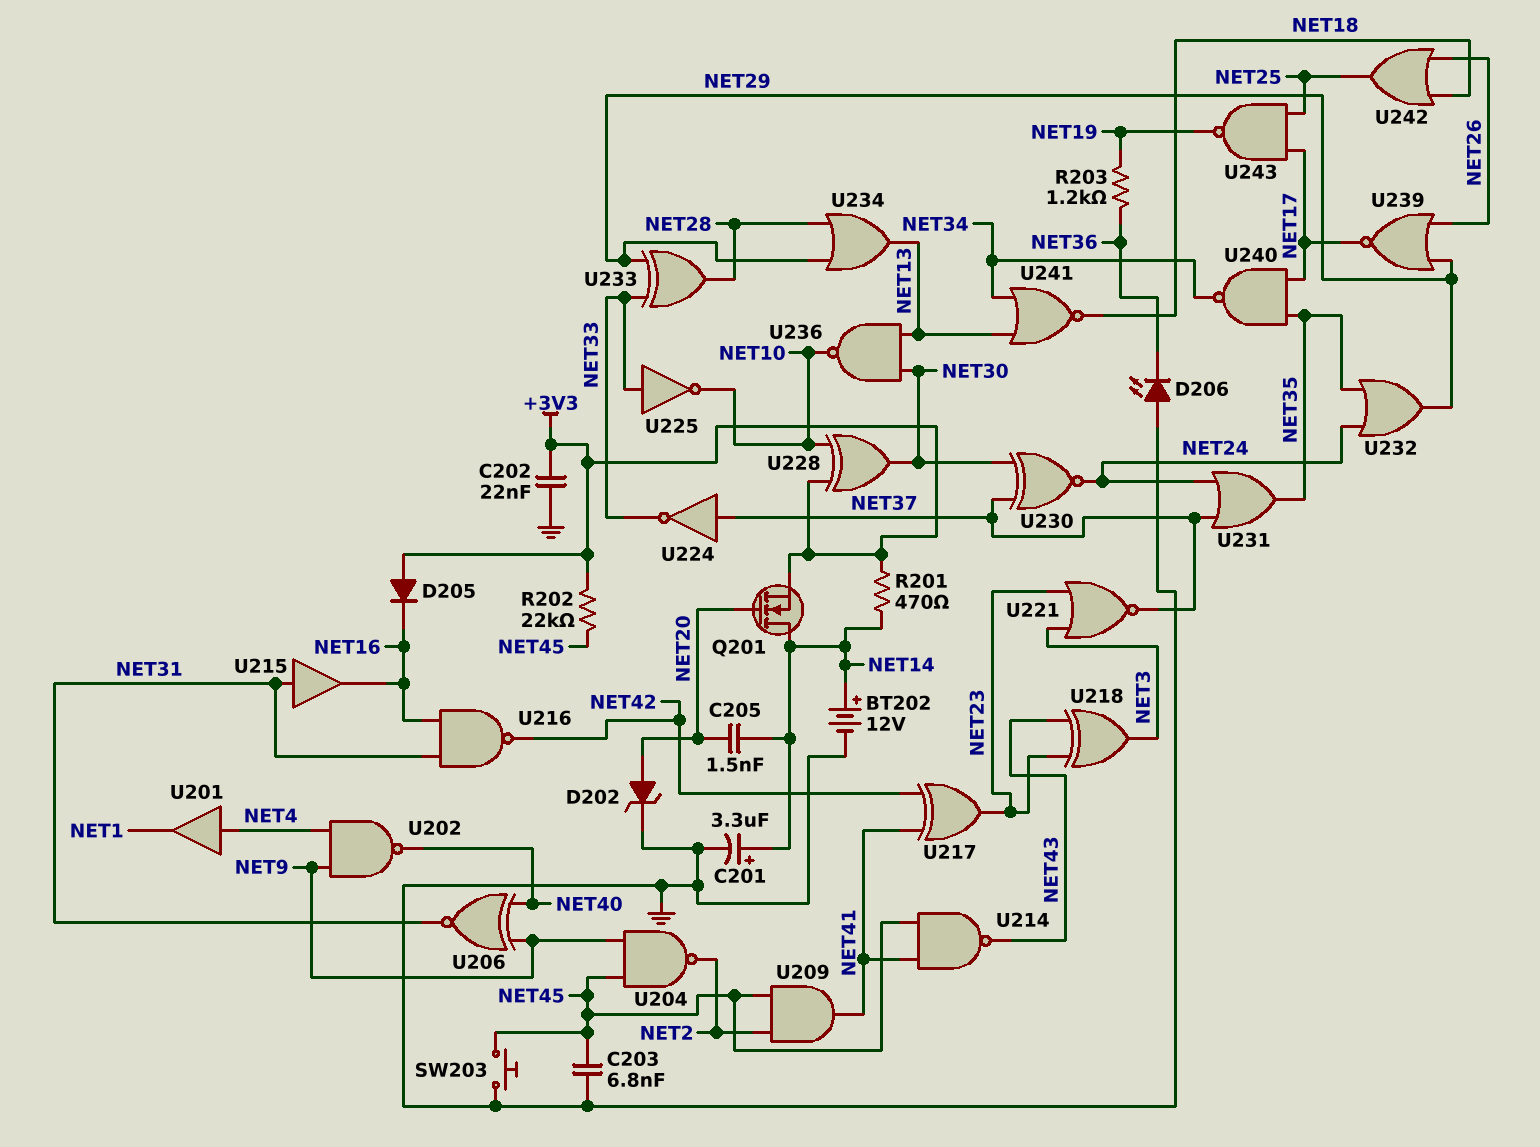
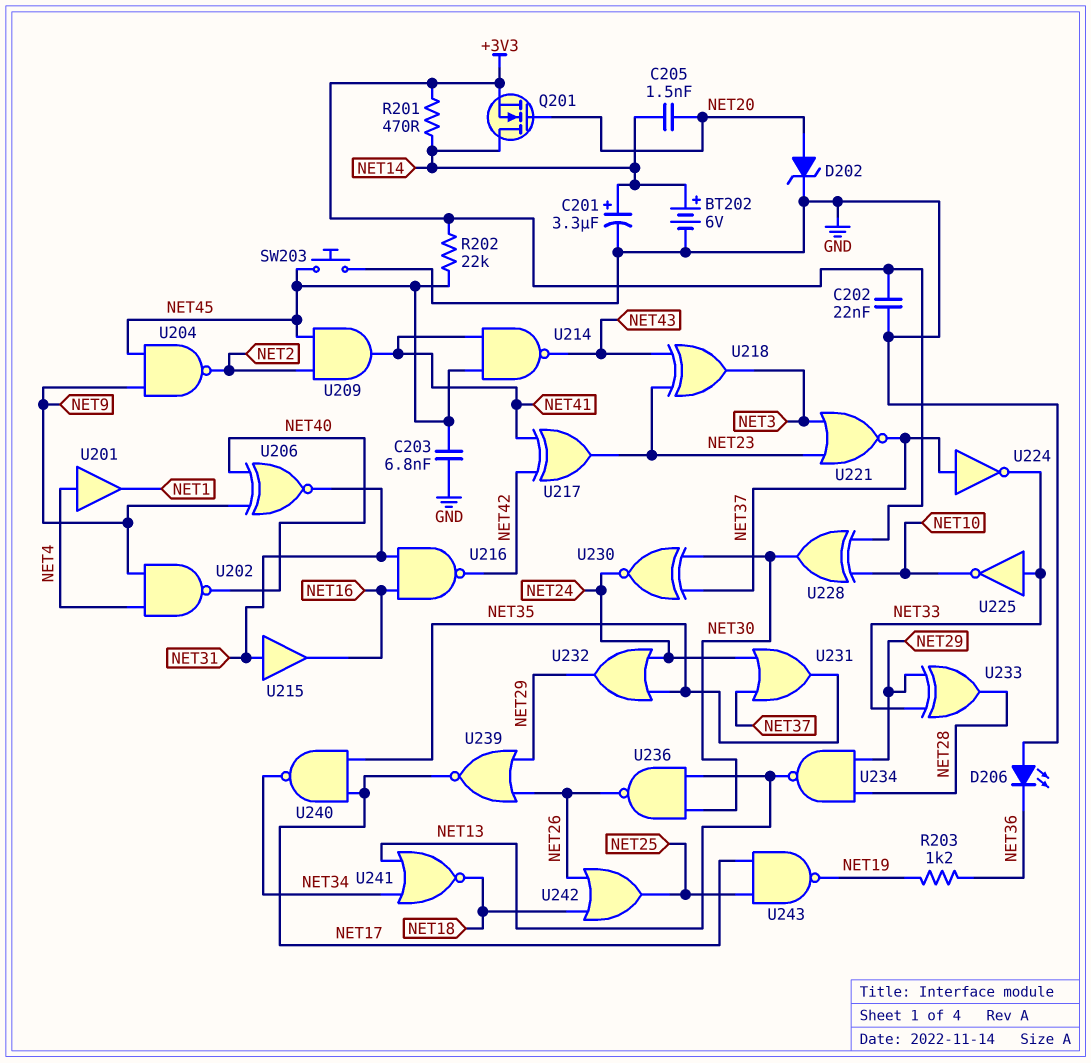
BT202: 12V (plus NET14, minus GND) -> 6V (plus NET14, minus GND)
D205: diode (A +3V3, K NET16) -> none
U234: OR (in NET28, in NET29, out NET13) -> NAND (in NET28, in NET29, out NET13)
U236: NAND (in NET13, in NET30, out NET10) -> NAND (in NET13, in NET30, out NET26)

